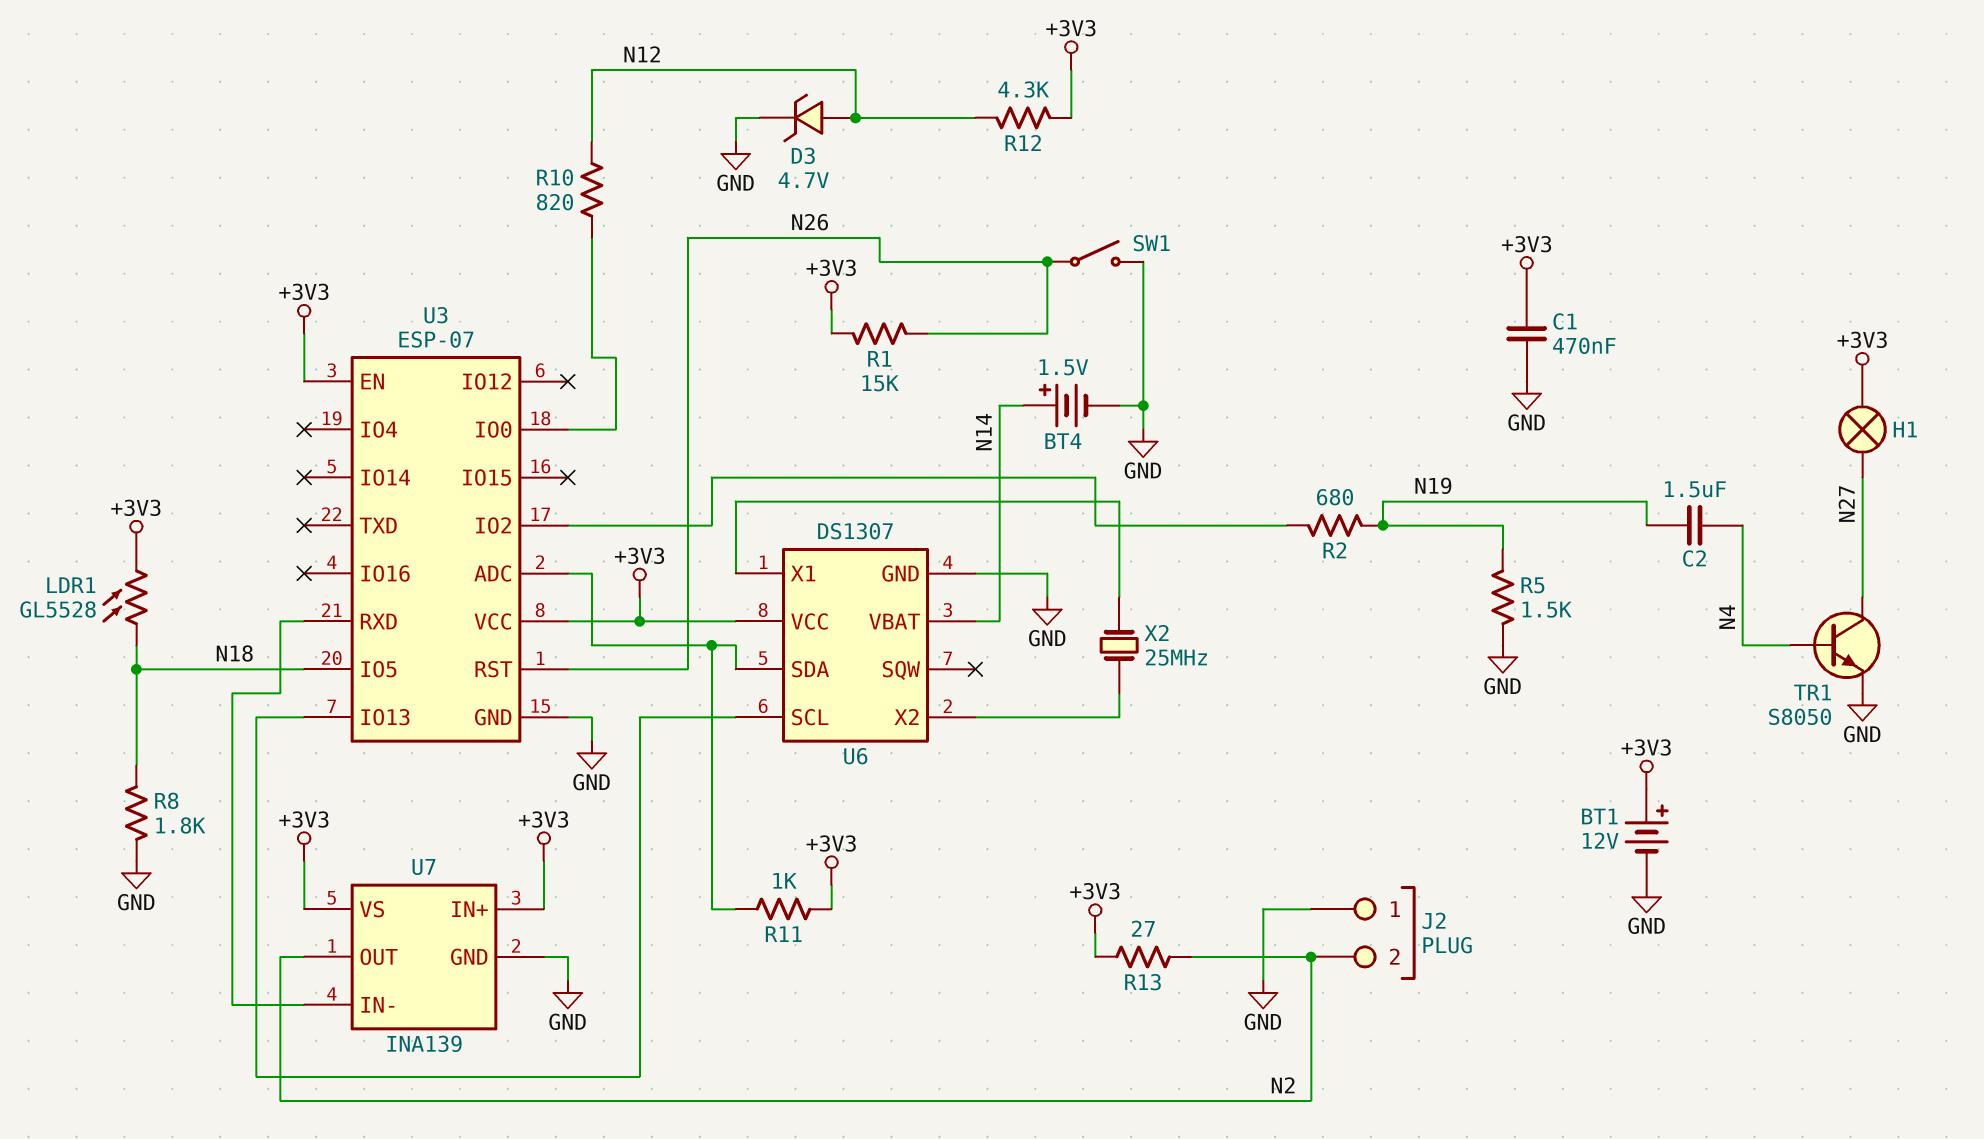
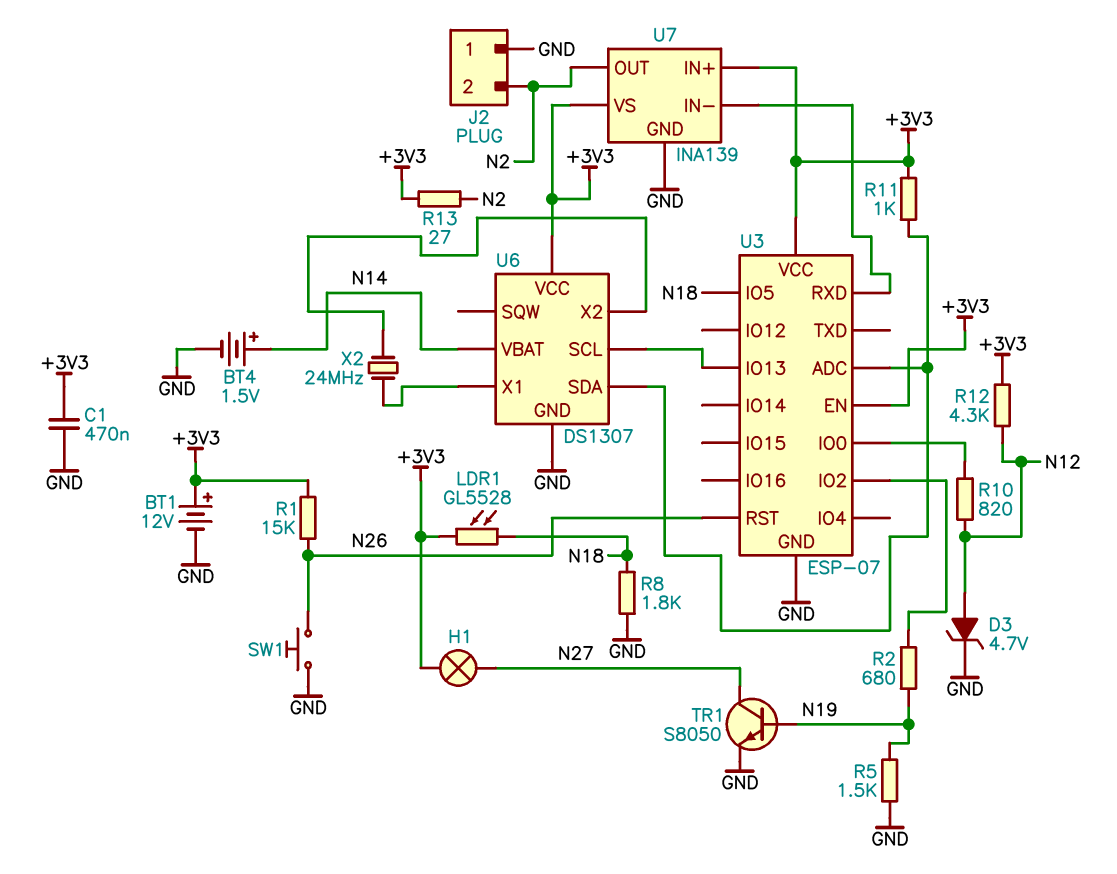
C2: 1.5uF (N4, N19) -> none
SW1: switch (GND, N26) -> button (GND, N26)
TR1: NPN S8050 (B N4, C N27, E GND) -> NPN S8050 (B N19, C N27, E GND)
X2: 25MHz (U6/X1, U6/X2) -> 24MHz (U6/X1, U6/X2)

